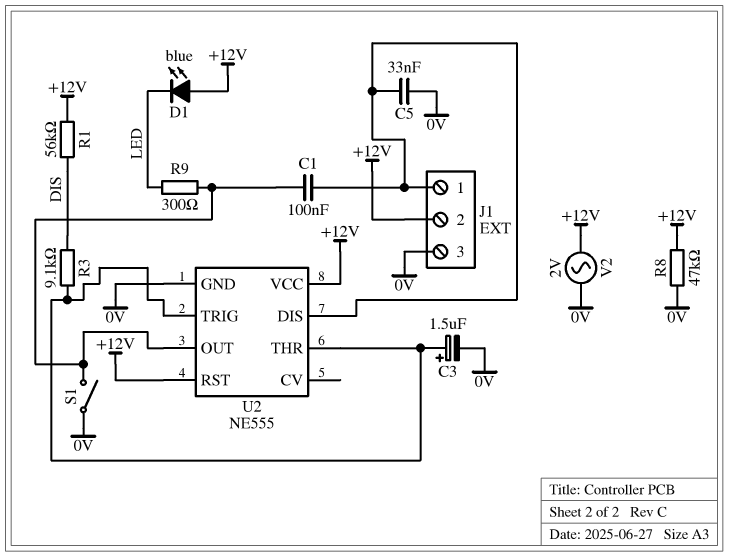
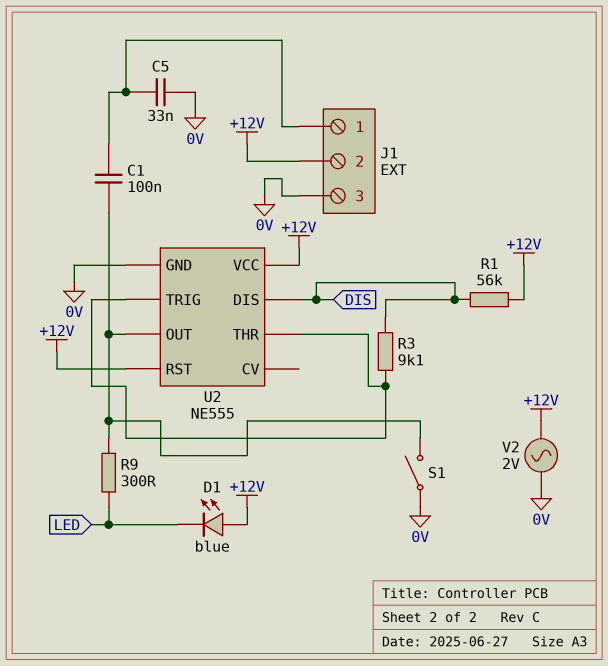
C3: 1.5uF (plus U2/THR, minus 0V) -> none
R8: 47k (+12V, 0V) -> none
U2 pin DIS: J1/1 -> DIS

